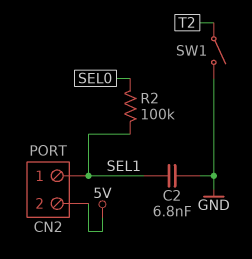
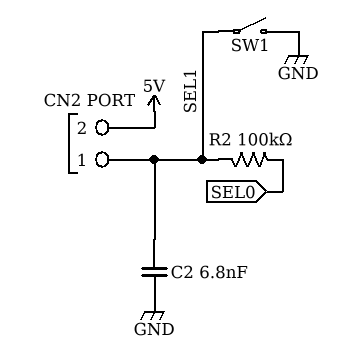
SW1: switch (GND, T2) -> switch (GND, SEL1)

